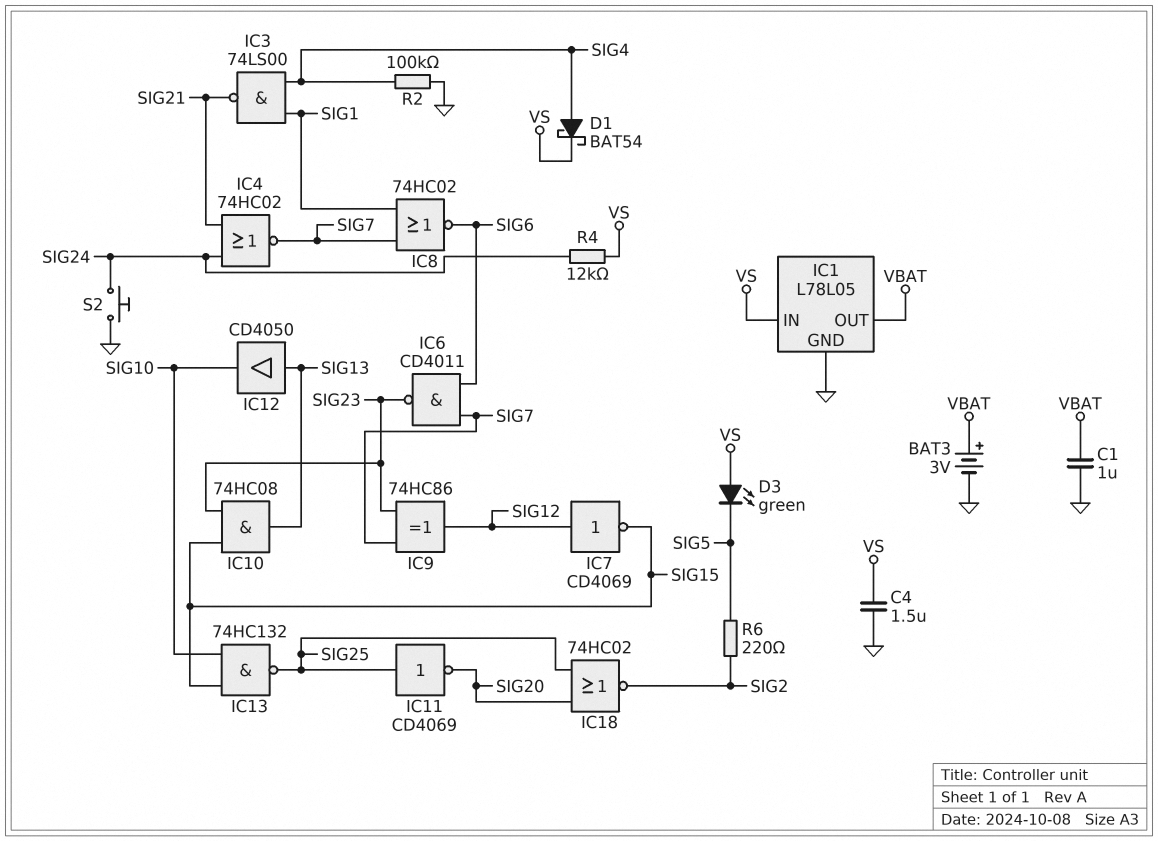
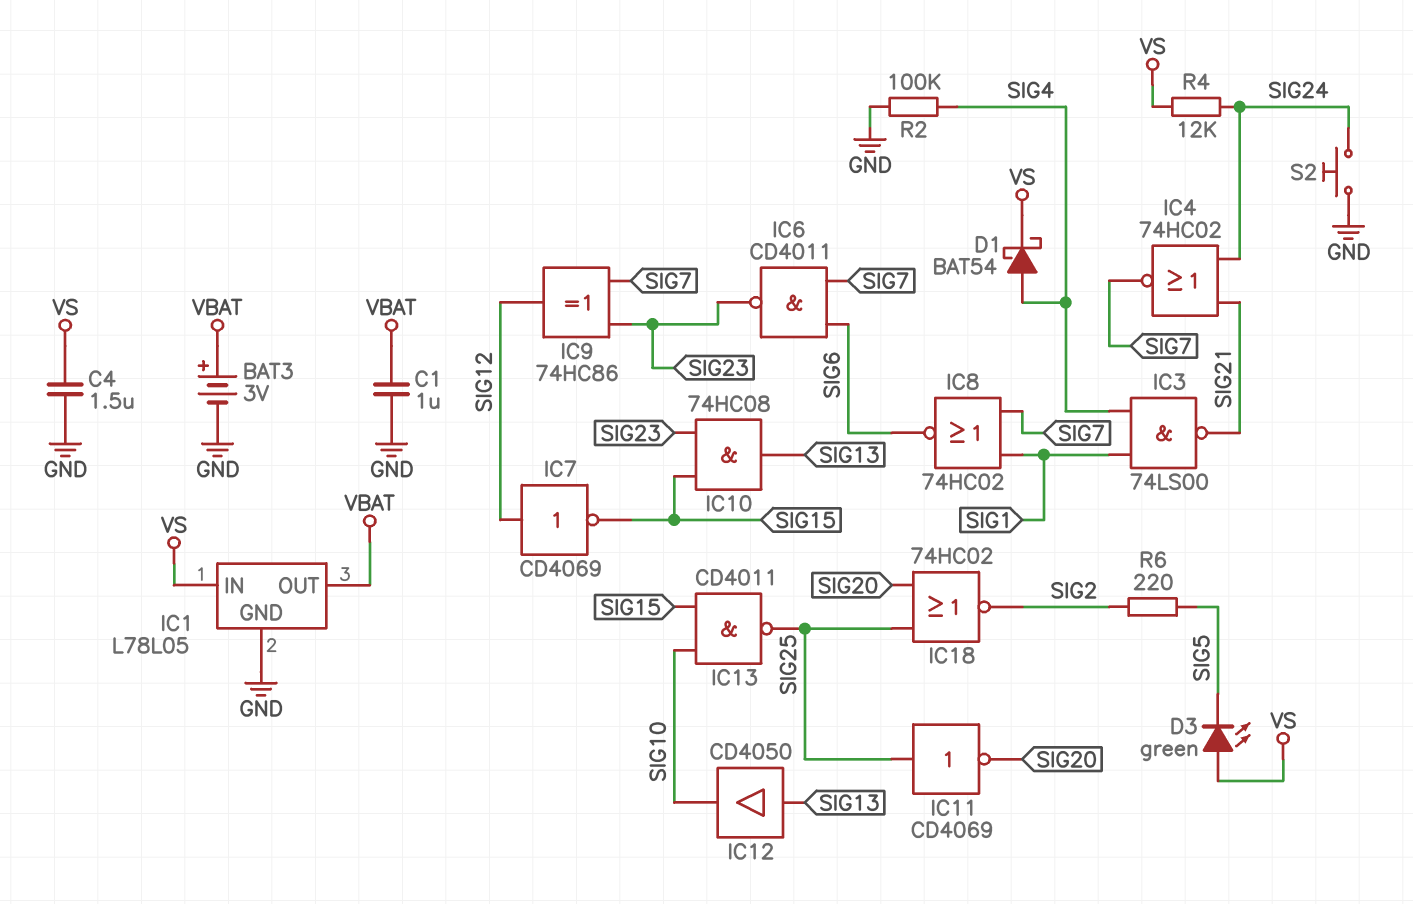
IC13: NAND 74HC132 (in SIG10, in SIG15, out SIG25) -> NAND CD4011 (in SIG10, in SIG15, out SIG25)

